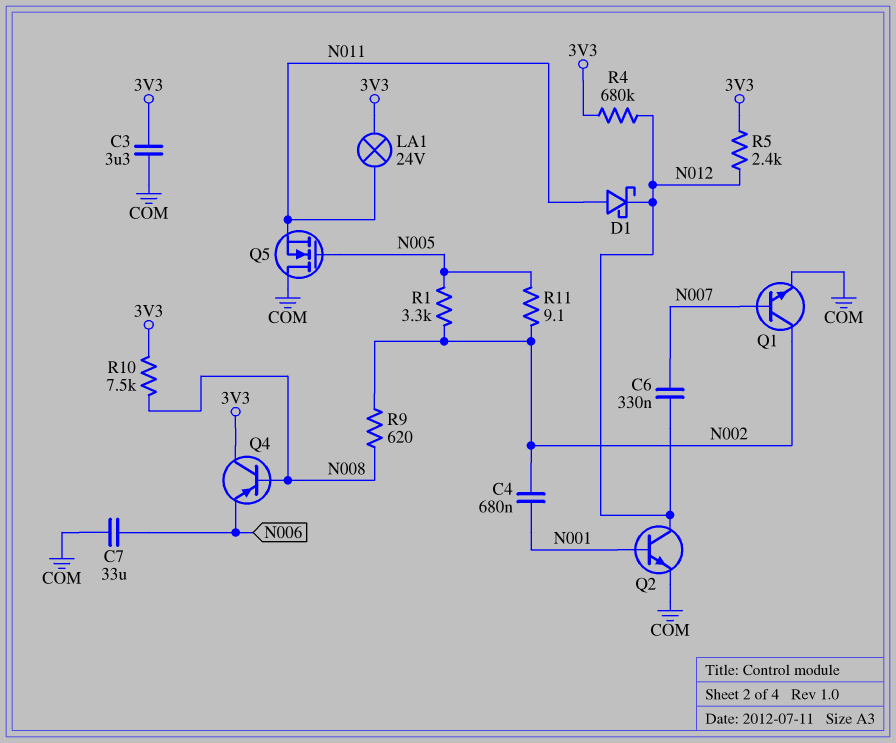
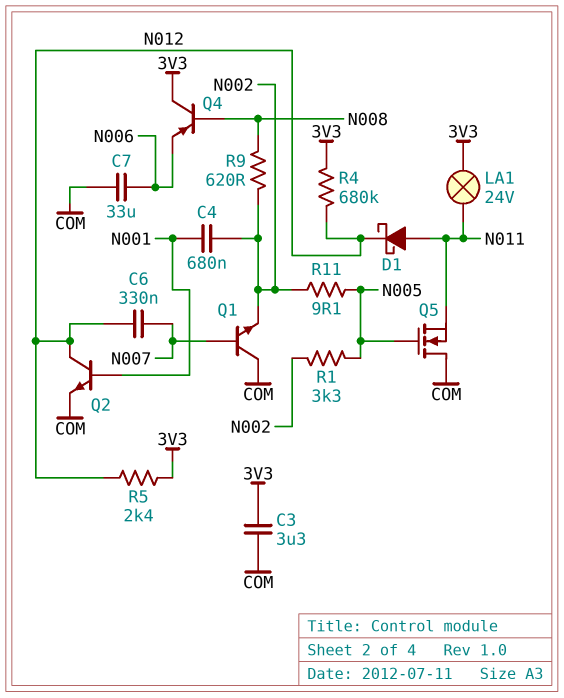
Q1: NPN (B N007, C N002, E COM) -> NPN (B N007, C COM, E N002)
R10: 7.5k (3V3, N008) -> none

